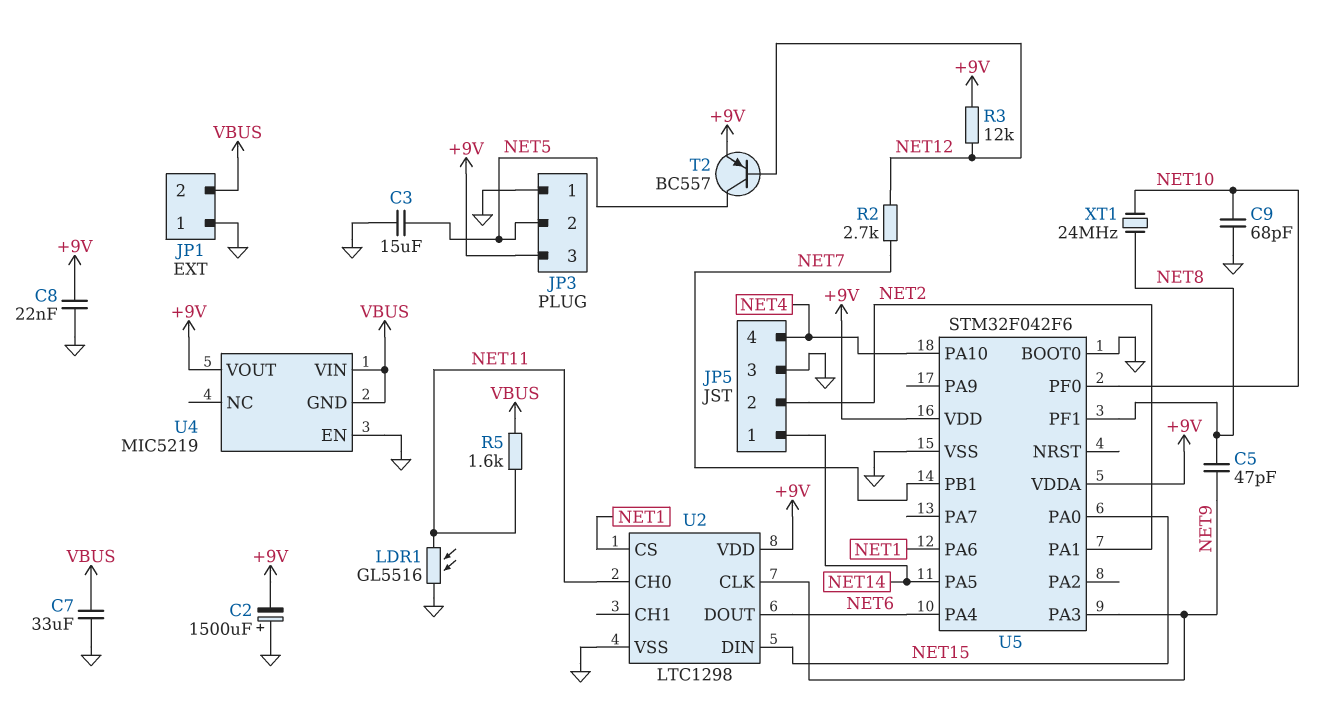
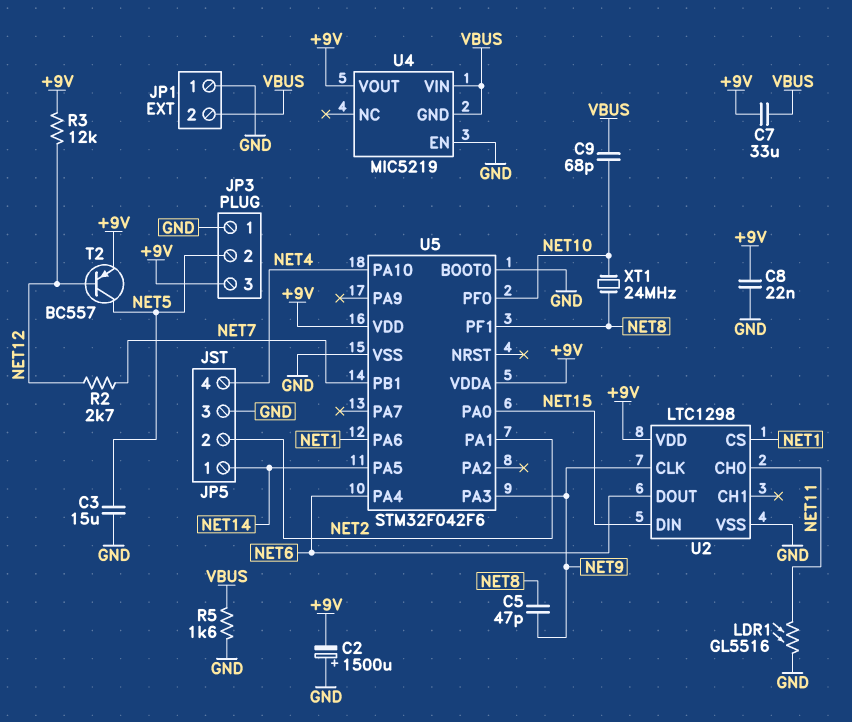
C7: 33uF (GND, VBUS) -> 33uF (+9V, VBUS)
C9: 68pF (GND, NET10) -> 68pF (NET10, VBUS)
R5: 1.6k (NET11, VBUS) -> 1.6k (GND, VBUS)

